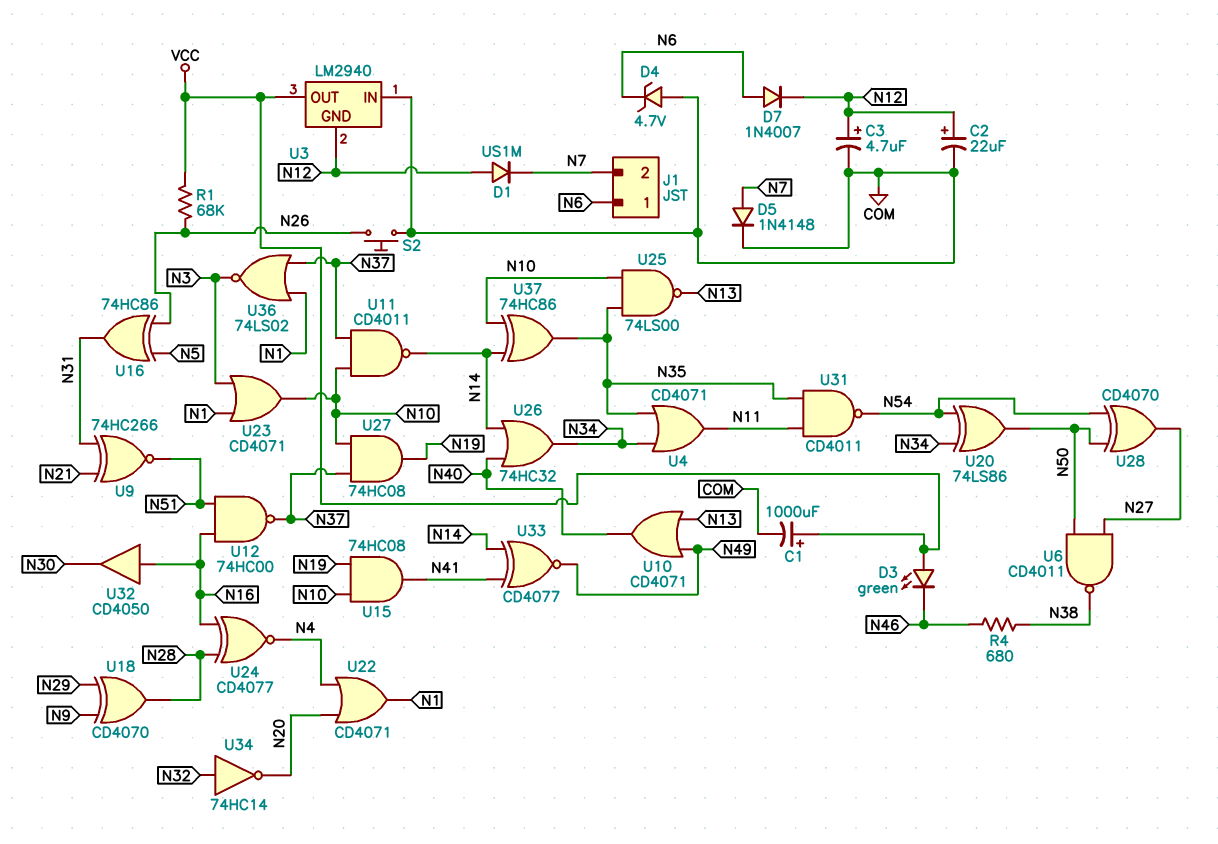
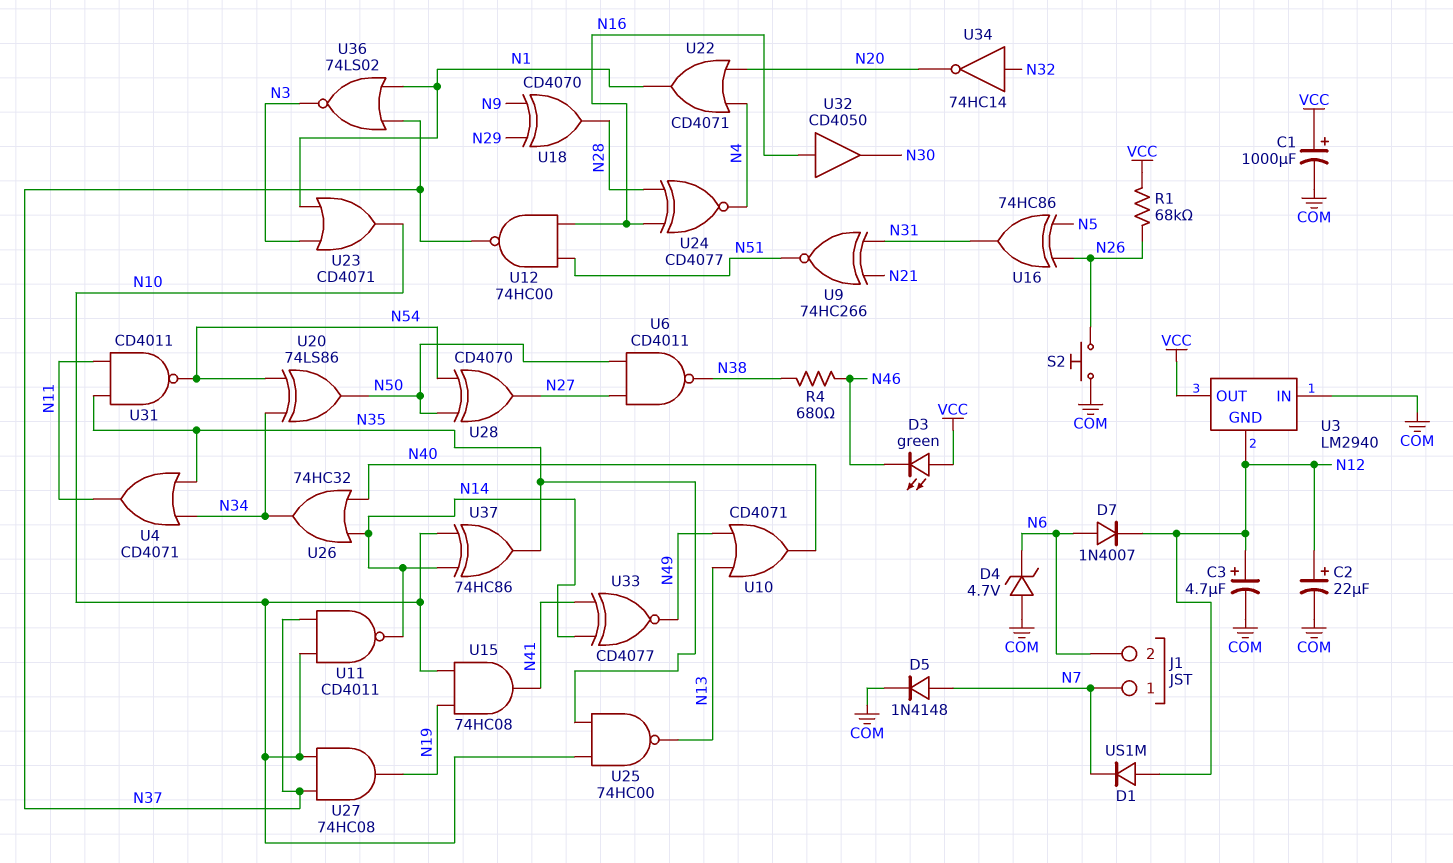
J1 pin 1: N6 -> N7
J1 pin 2: N7 -> N6
U25: NAND 74LS00 (in N10, in N35, out N13) -> NAND 74HC00 (in N10, in N35, out N13)

